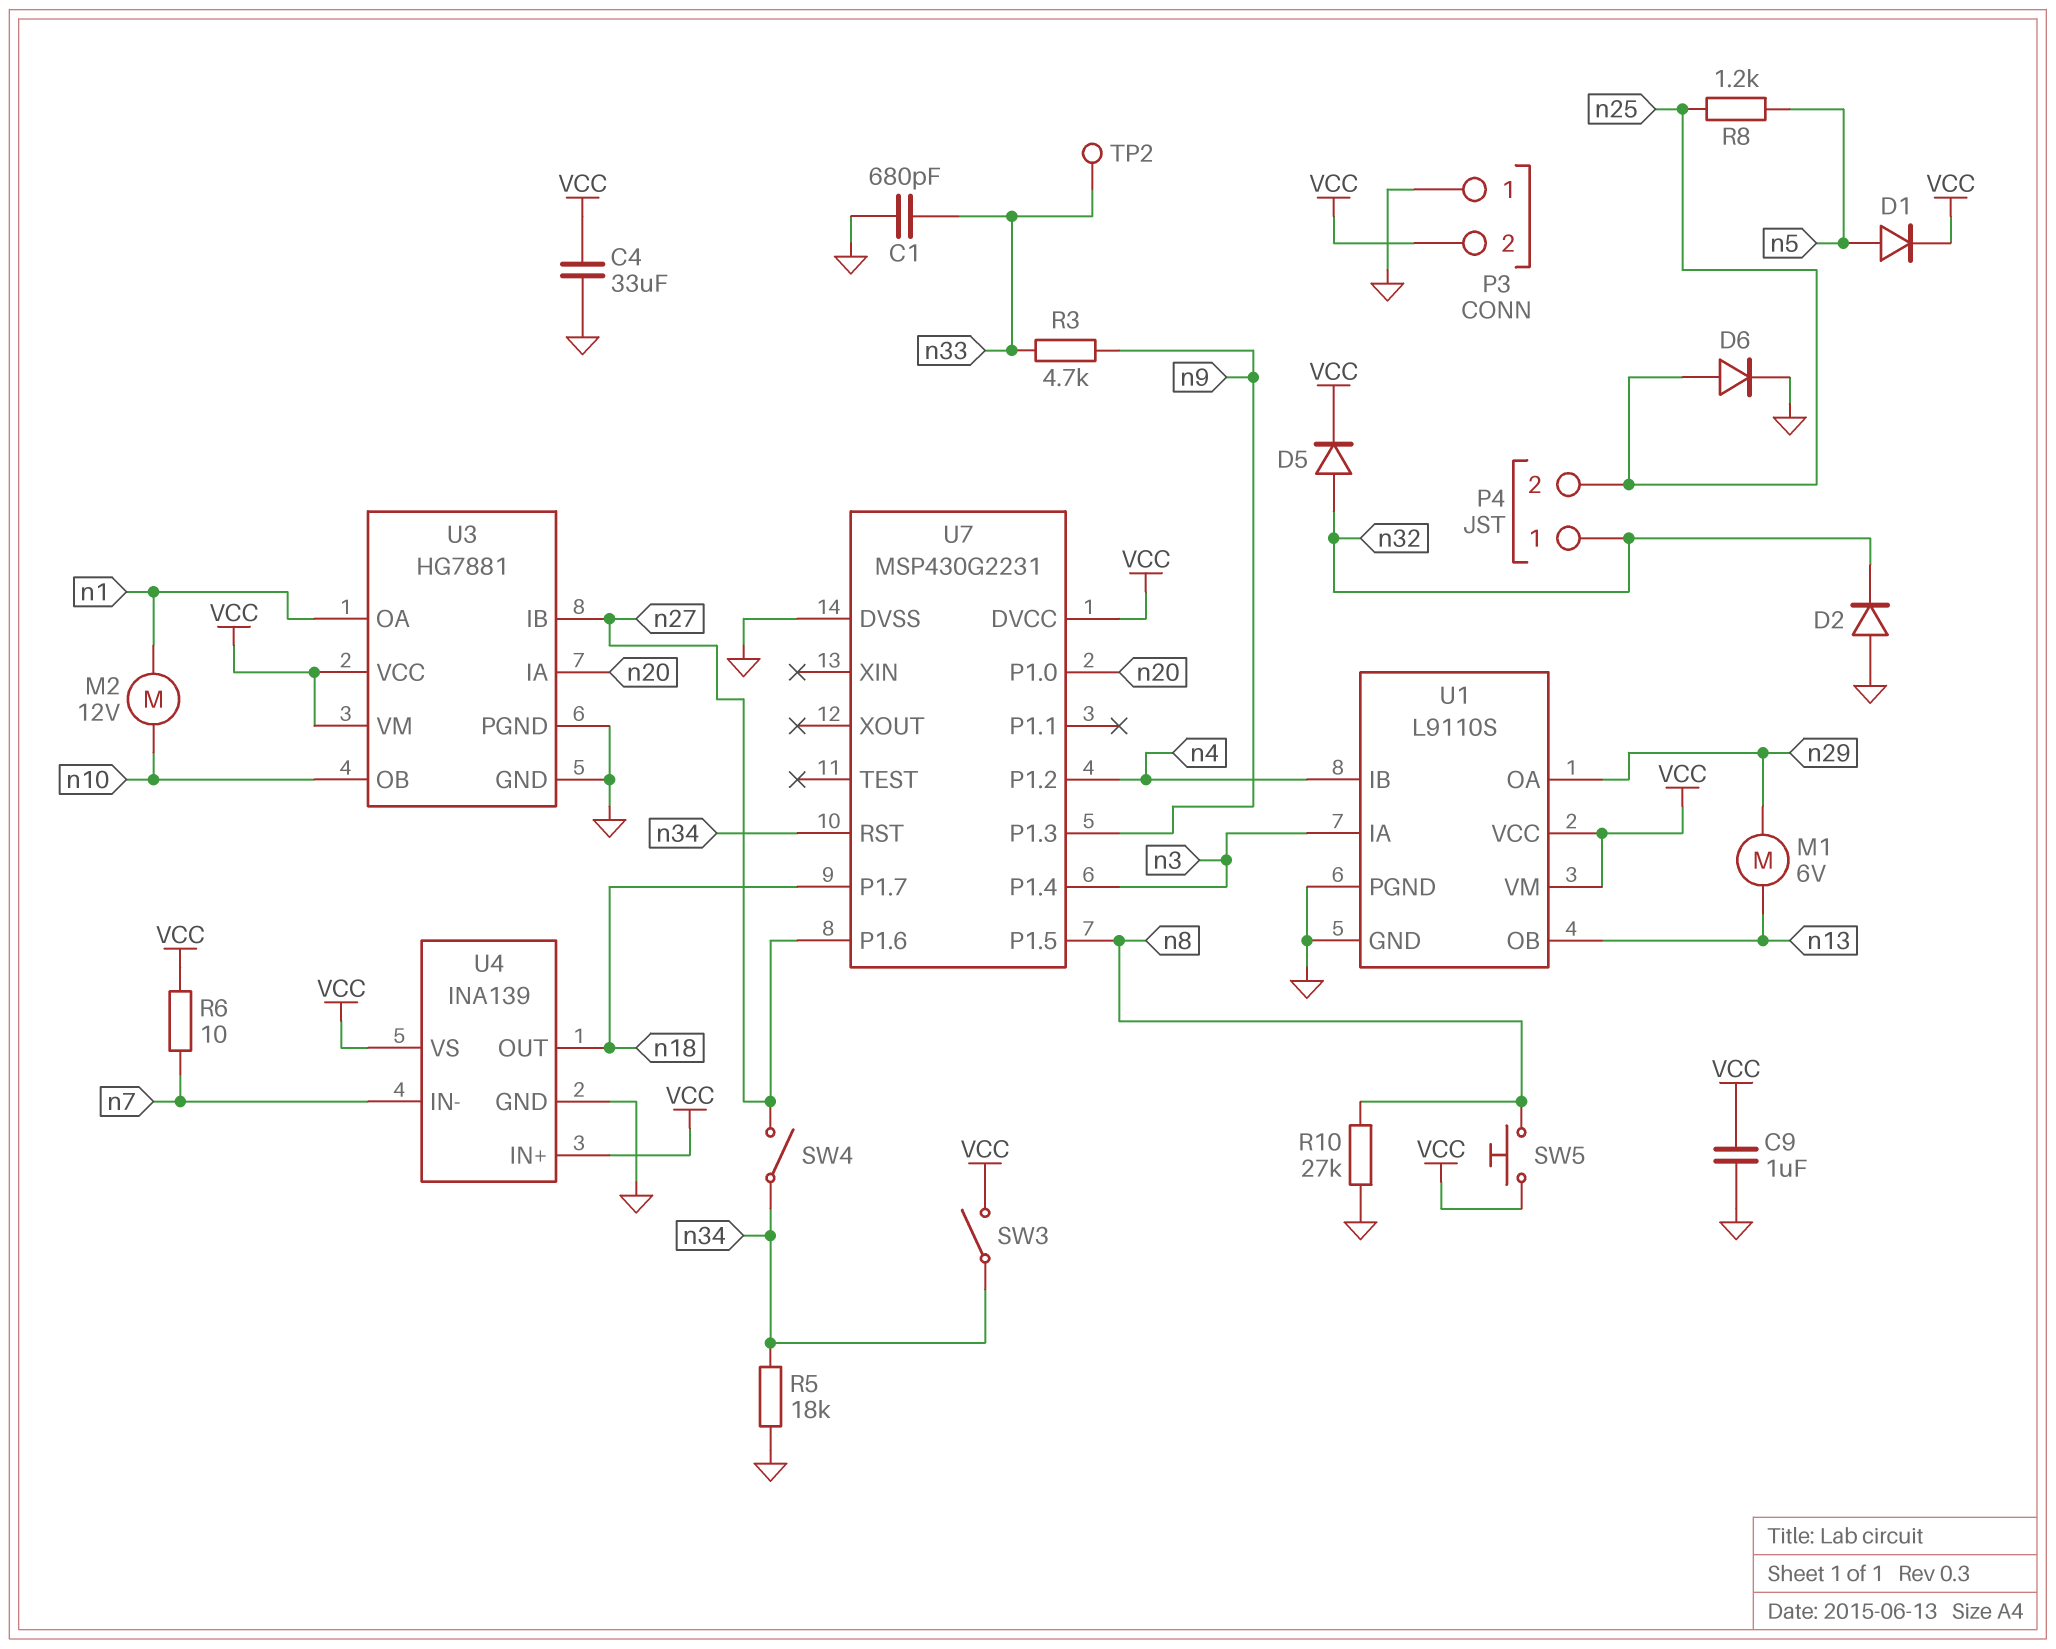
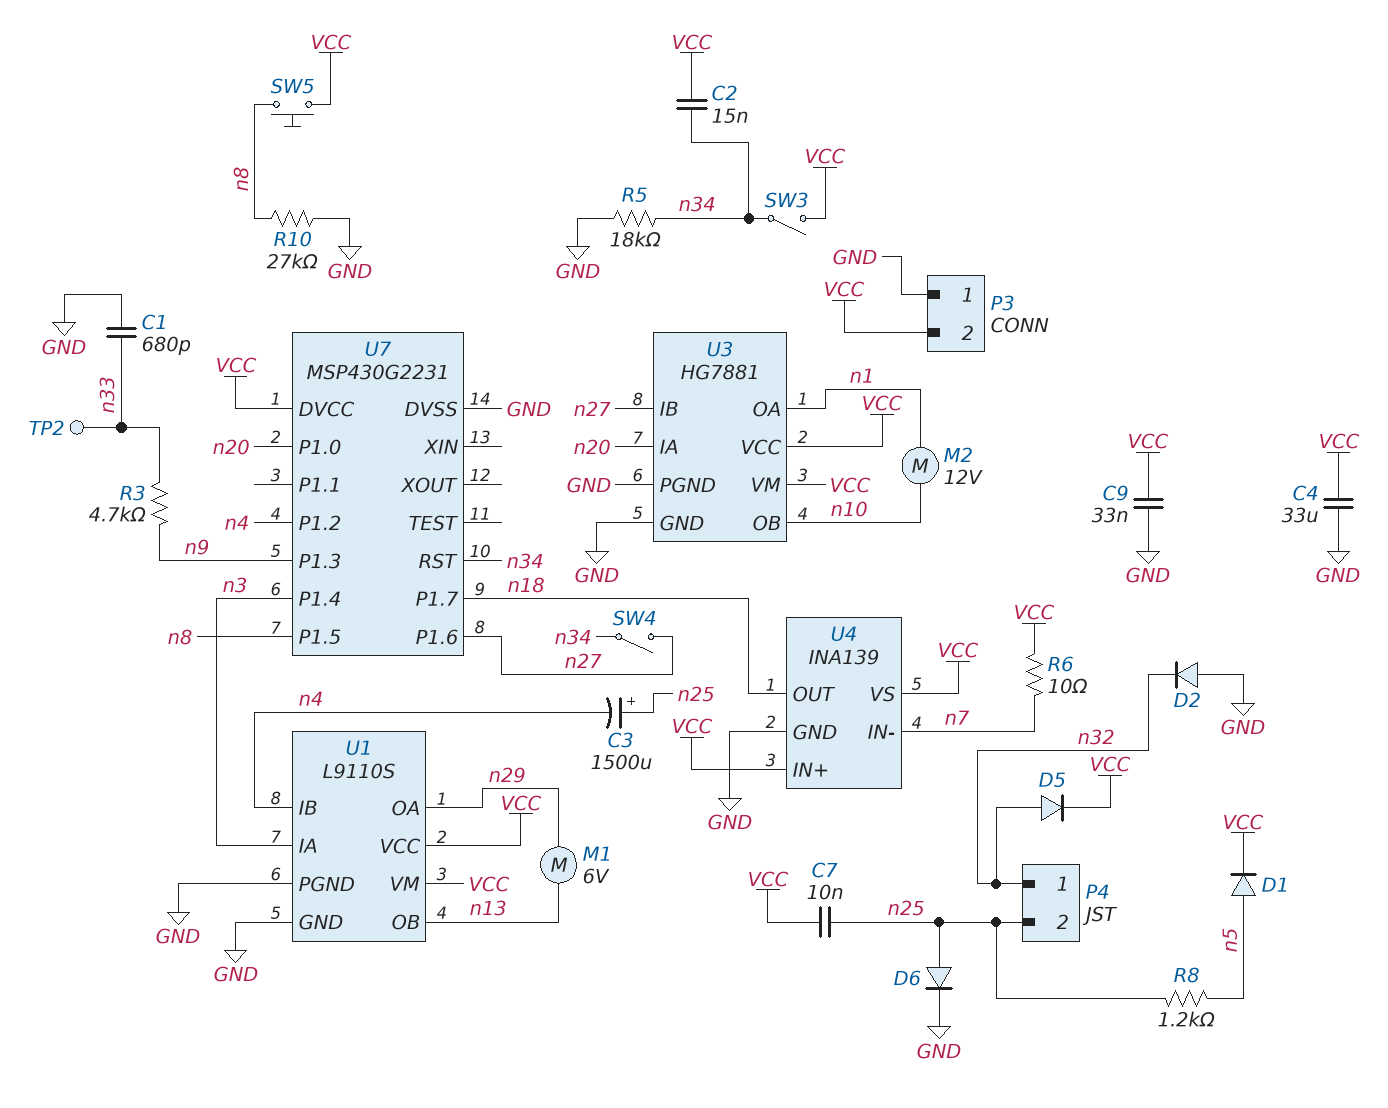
C2: none -> 15nF (VCC, n34)
C3: none -> 1500uF (plus n25, minus n4)
C7: none -> 10nF (VCC, n25)
C9: 1uF (GND, VCC) -> 33nF (GND, VCC)

